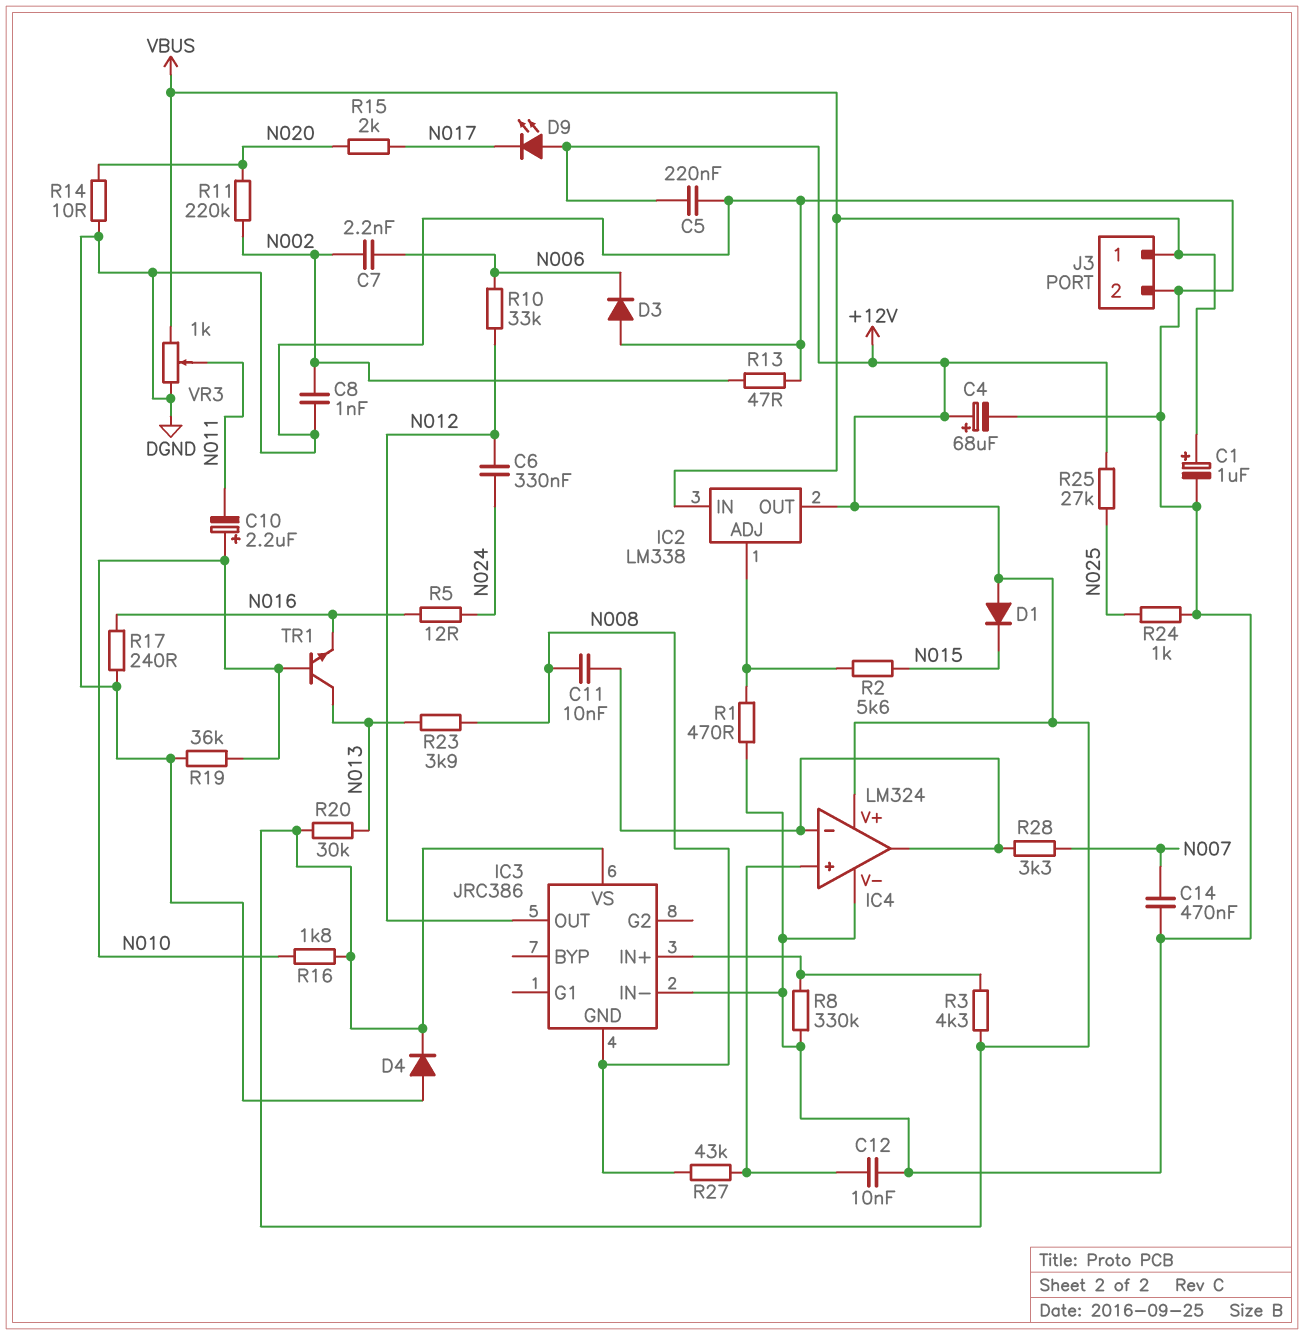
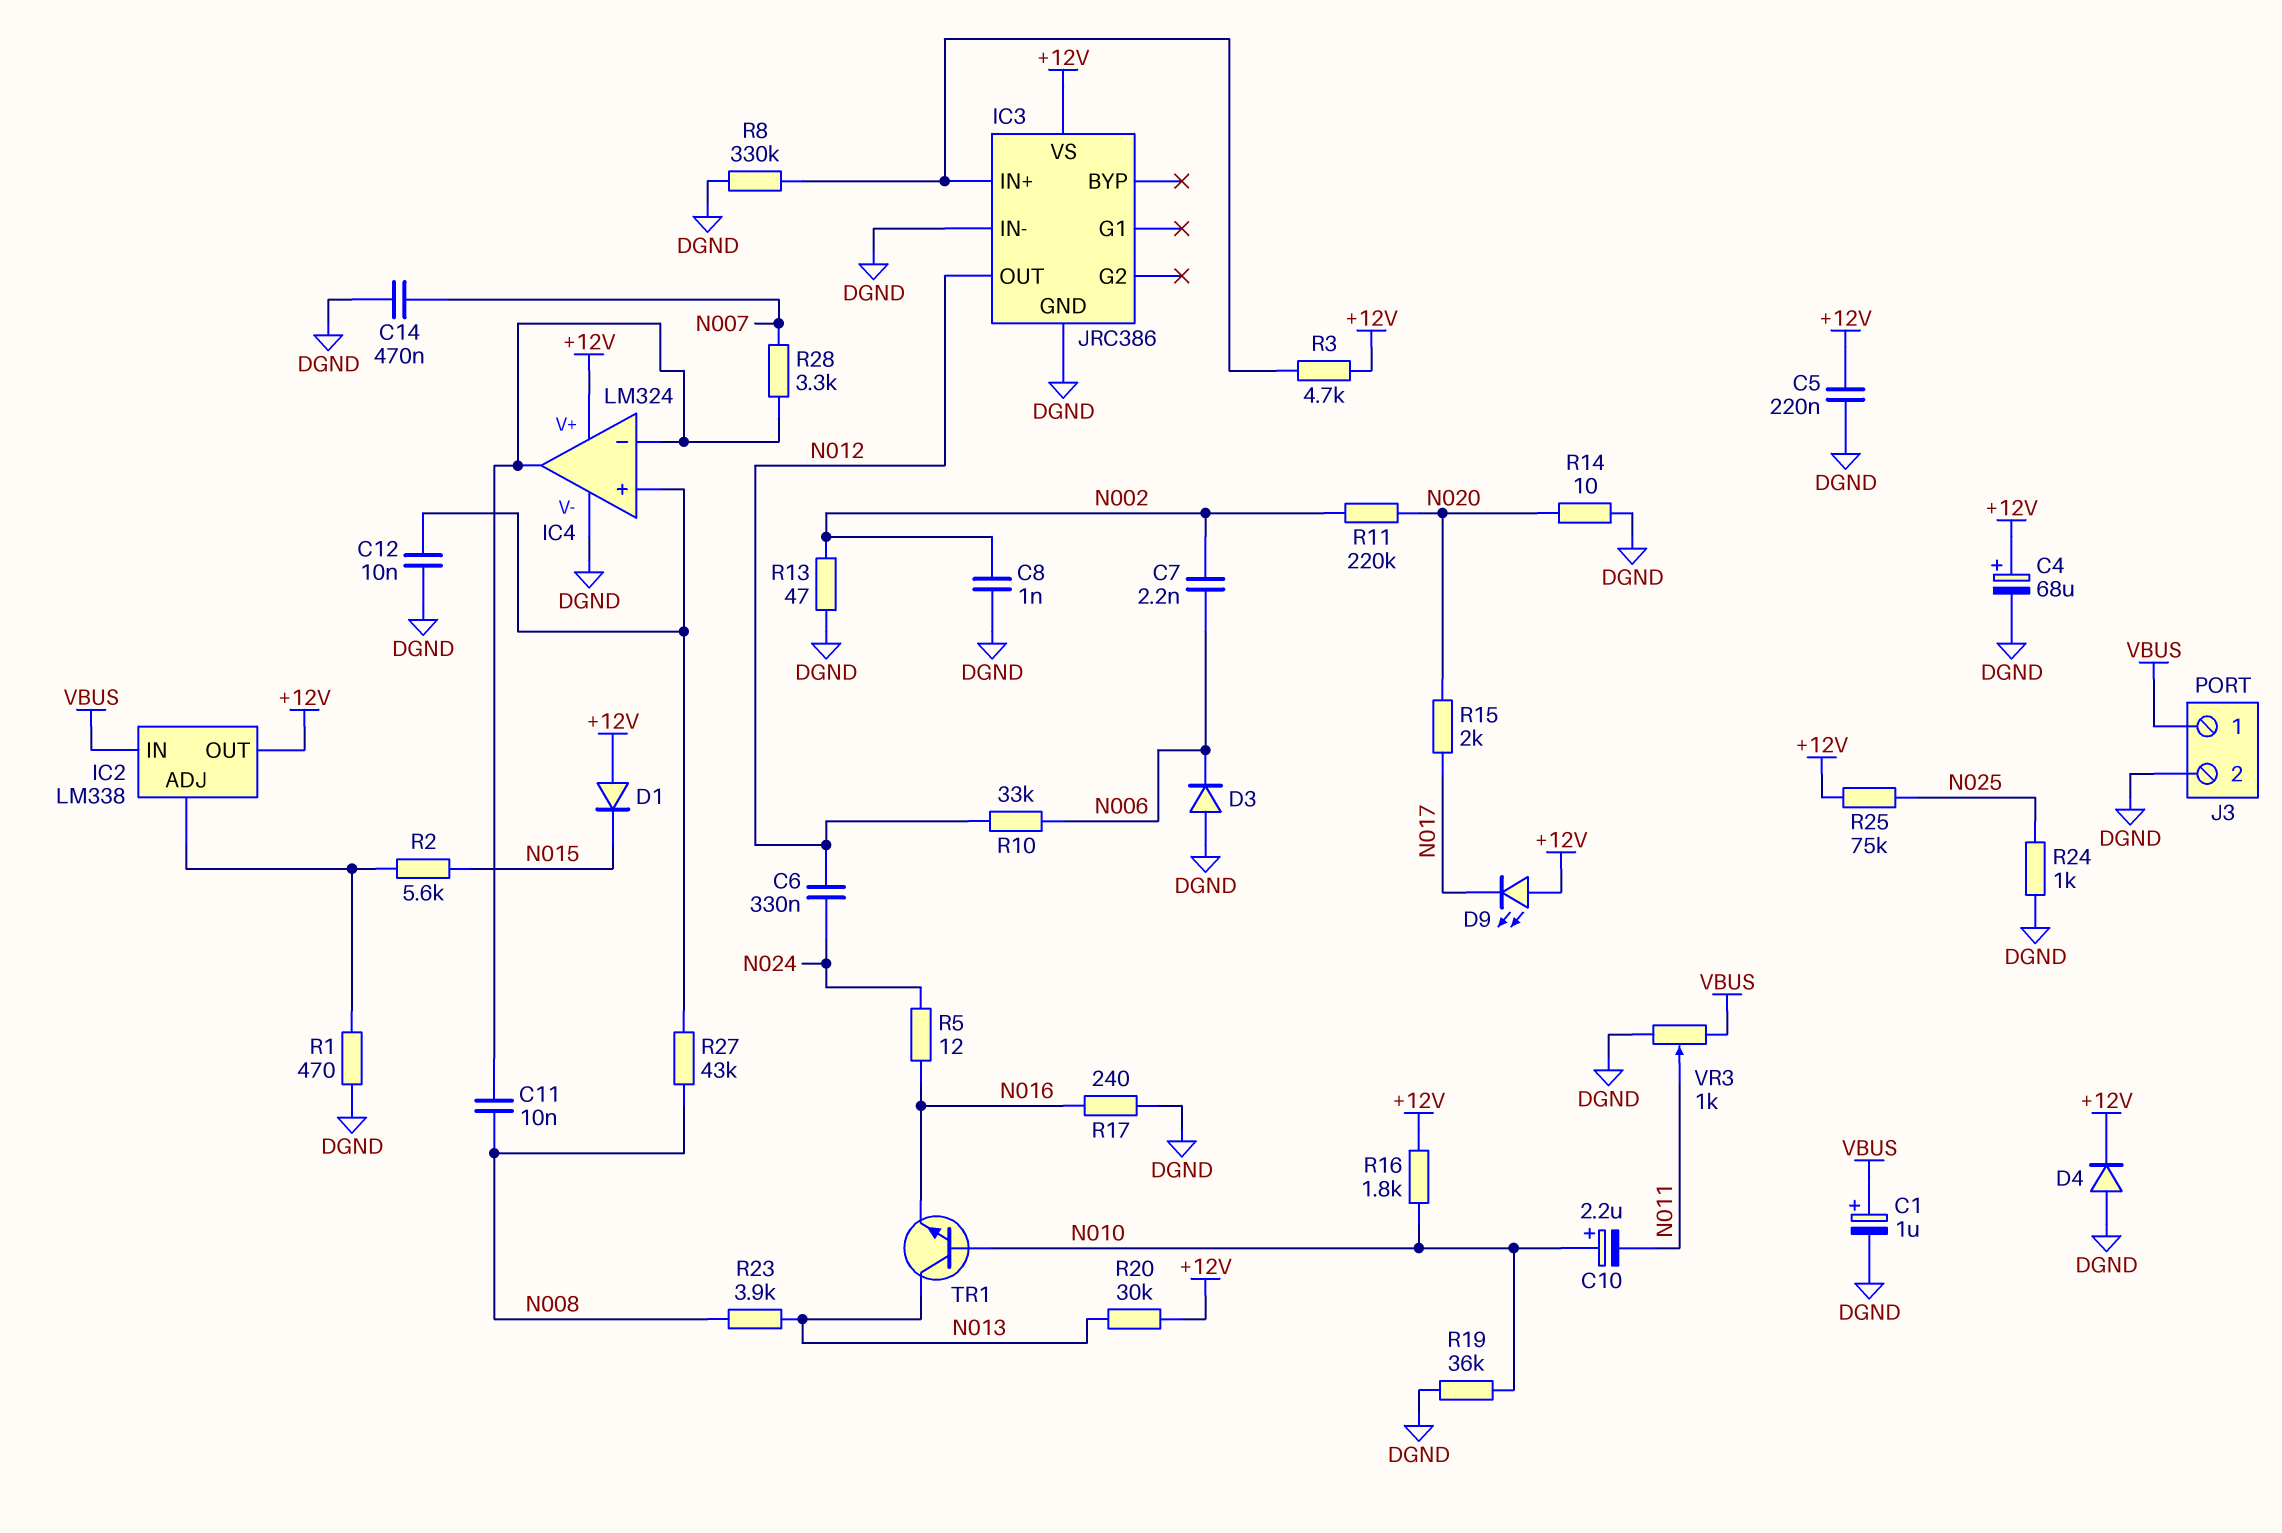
IC3 pin GND: N008 -> DGND
R3: 4.3k (+12V, IC3/IN+) -> 4.7k (+12V, IC3/IN+)
R25: 27k (+12V, N025) -> 75k (+12V, N025)

